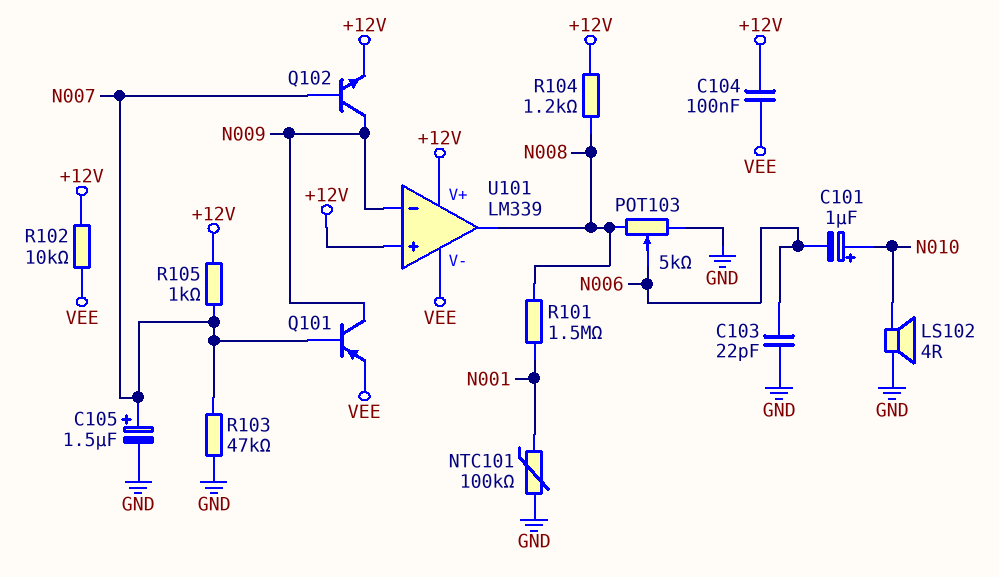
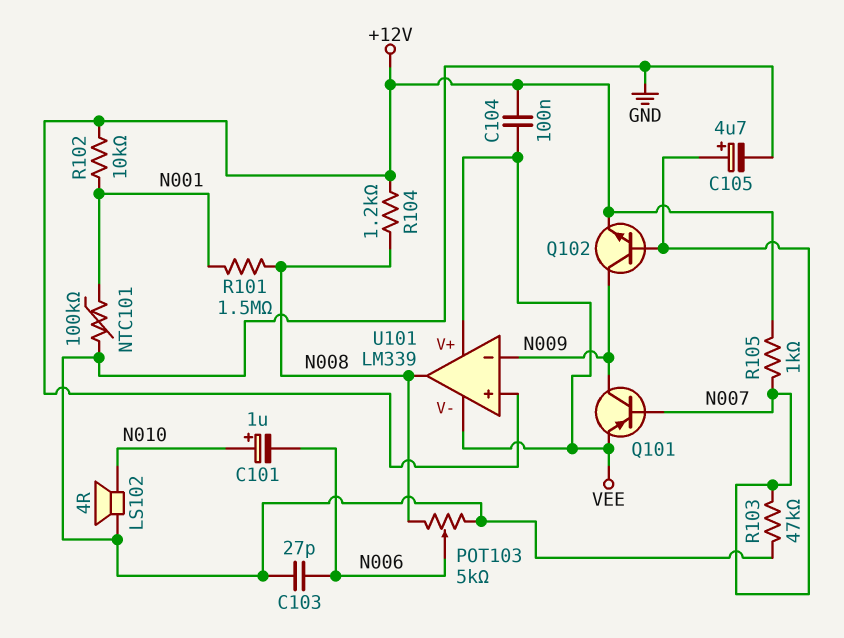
C103: 22pF (GND, N006) -> 27pF (GND, N006)
C105: 1.5uF (plus N007, minus GND) -> 4.7uF (plus N007, minus GND)
R102: 10k (+12V, VEE) -> 10k (+12V, N001)
U101 pin V+: +12V -> VEE

